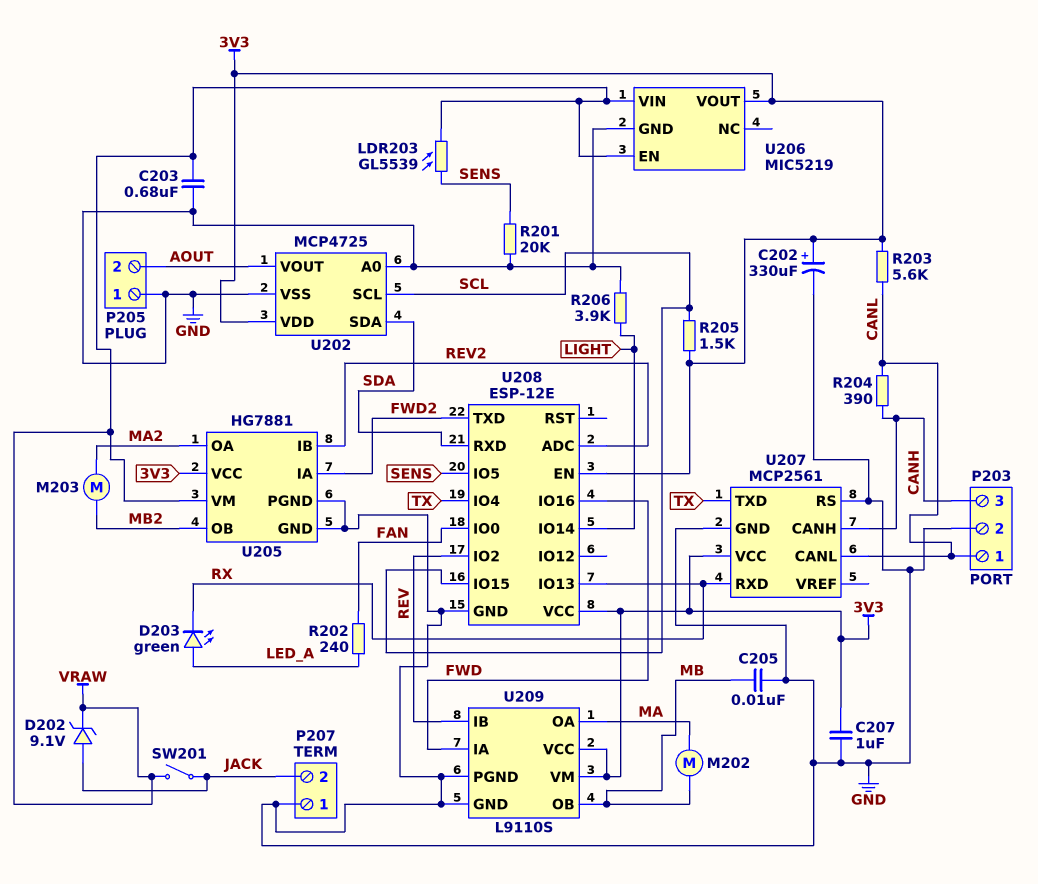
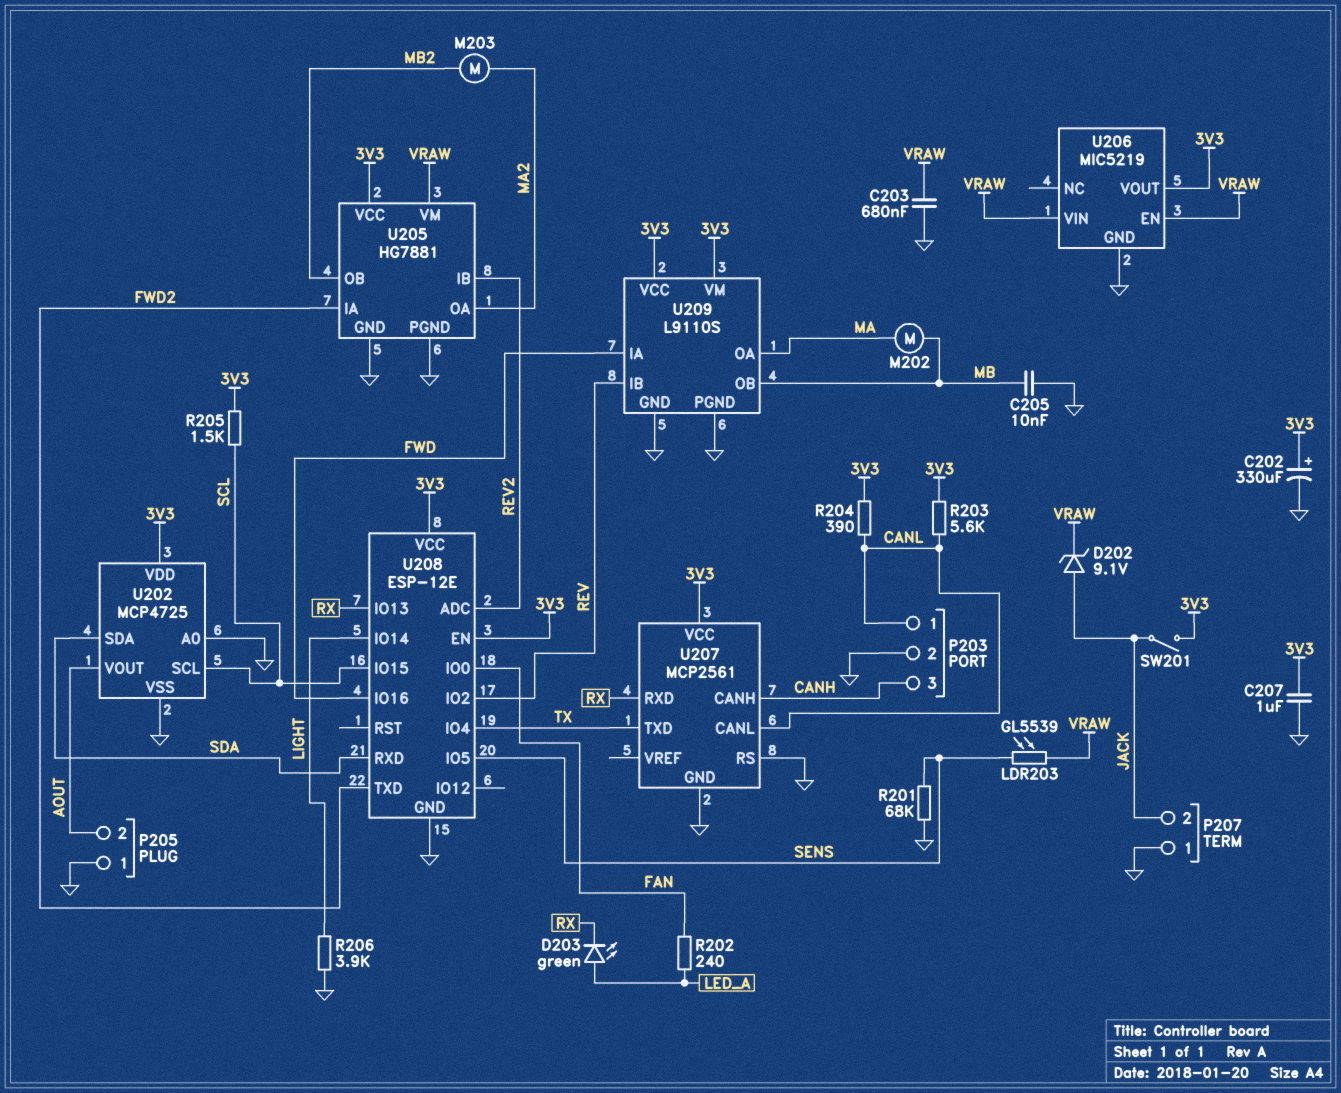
R201: 20k (GND, SENS) -> 68k (GND, SENS)
R204: 390 (CANH, CANL) -> 390 (3V3, CANL)
SW201: switch (JACK, VRAW) -> switch (3V3, JACK)

